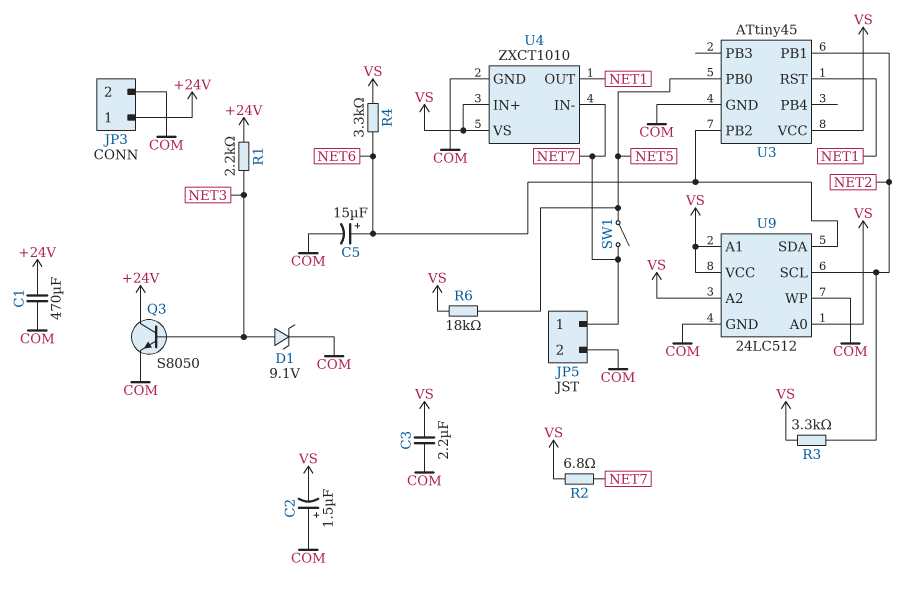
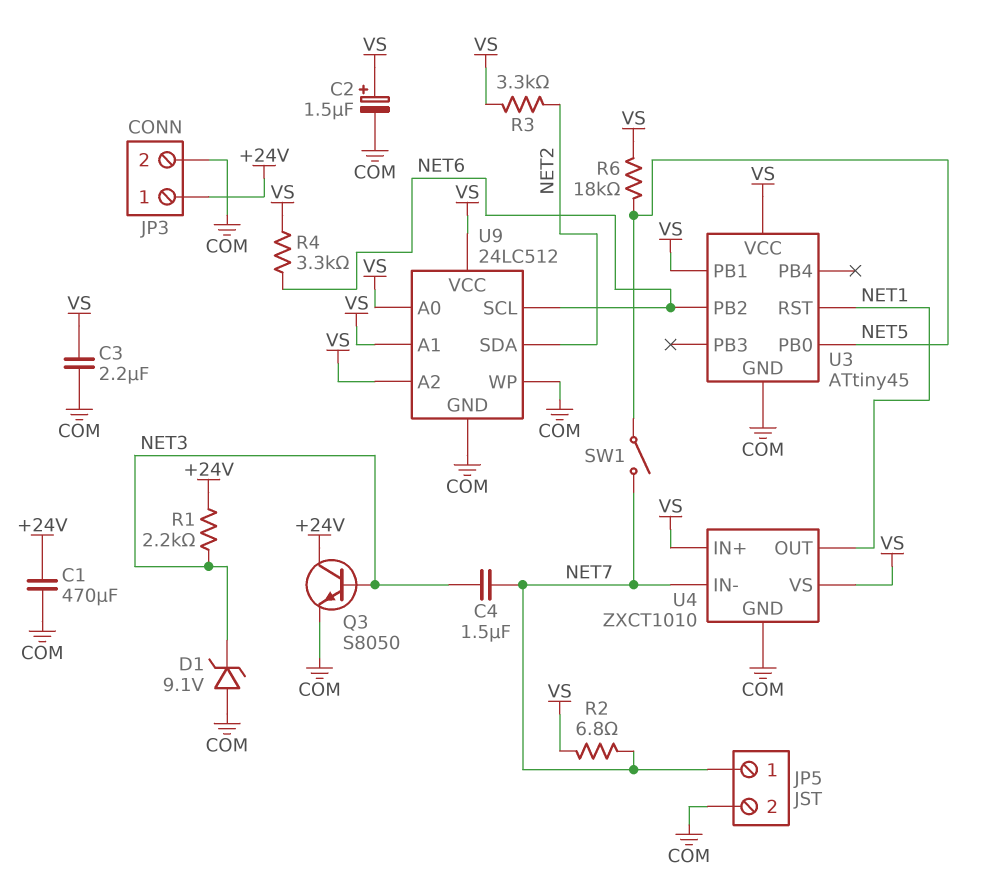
C2: 1.5uF (plus COM, minus VS) -> 1.5uF (plus VS, minus COM)
C4: none -> 1.5uF (NET3, NET7)
C5: 15uF (plus NET6, minus COM) -> none
D1: zener 9.1V (A NET3, K COM) -> zener 9.1V (A COM, K NET3)
U3 pin PB1: NET2 -> VS
U9 pin SCL: NET2 -> NET6
U9 pin SDA: NET6 -> NET2

